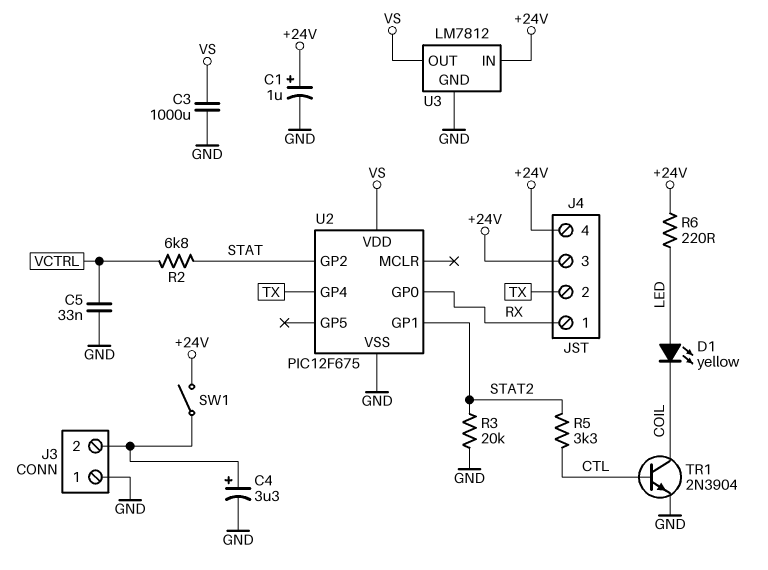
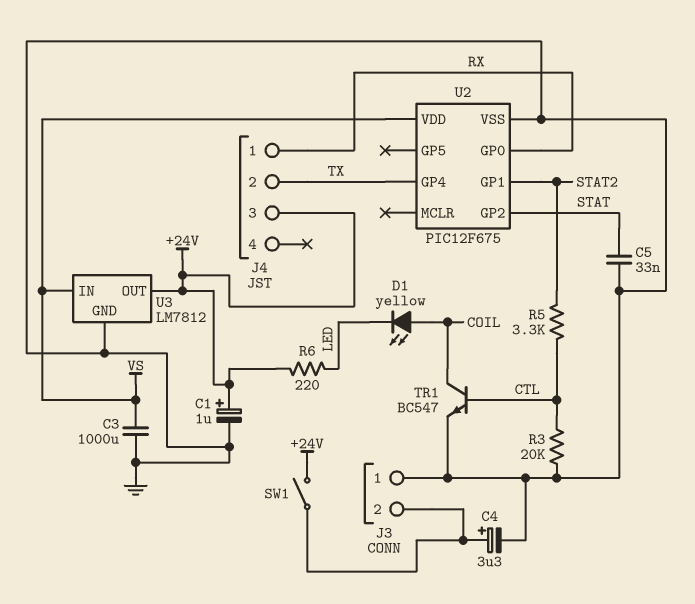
C5: 33nF (GND, VCTRL) -> 33nF (GND, STAT)
D1: LED yellow (A LED, K COIL) -> LED yellow (A COIL, K LED)
J4 pin 4: +24V -> none
R2: 6.8k (STAT, VCTRL) -> none
R3: 20k (GND, STAT2) -> 20k (CTL, GND)
TR1: NPN 2N3904 (B CTL, C COIL, E GND) -> NPN BC547 (B CTL, C COIL, E GND)
U3 pin IN: +24V -> VS
U3 pin OUT: VS -> +24V

